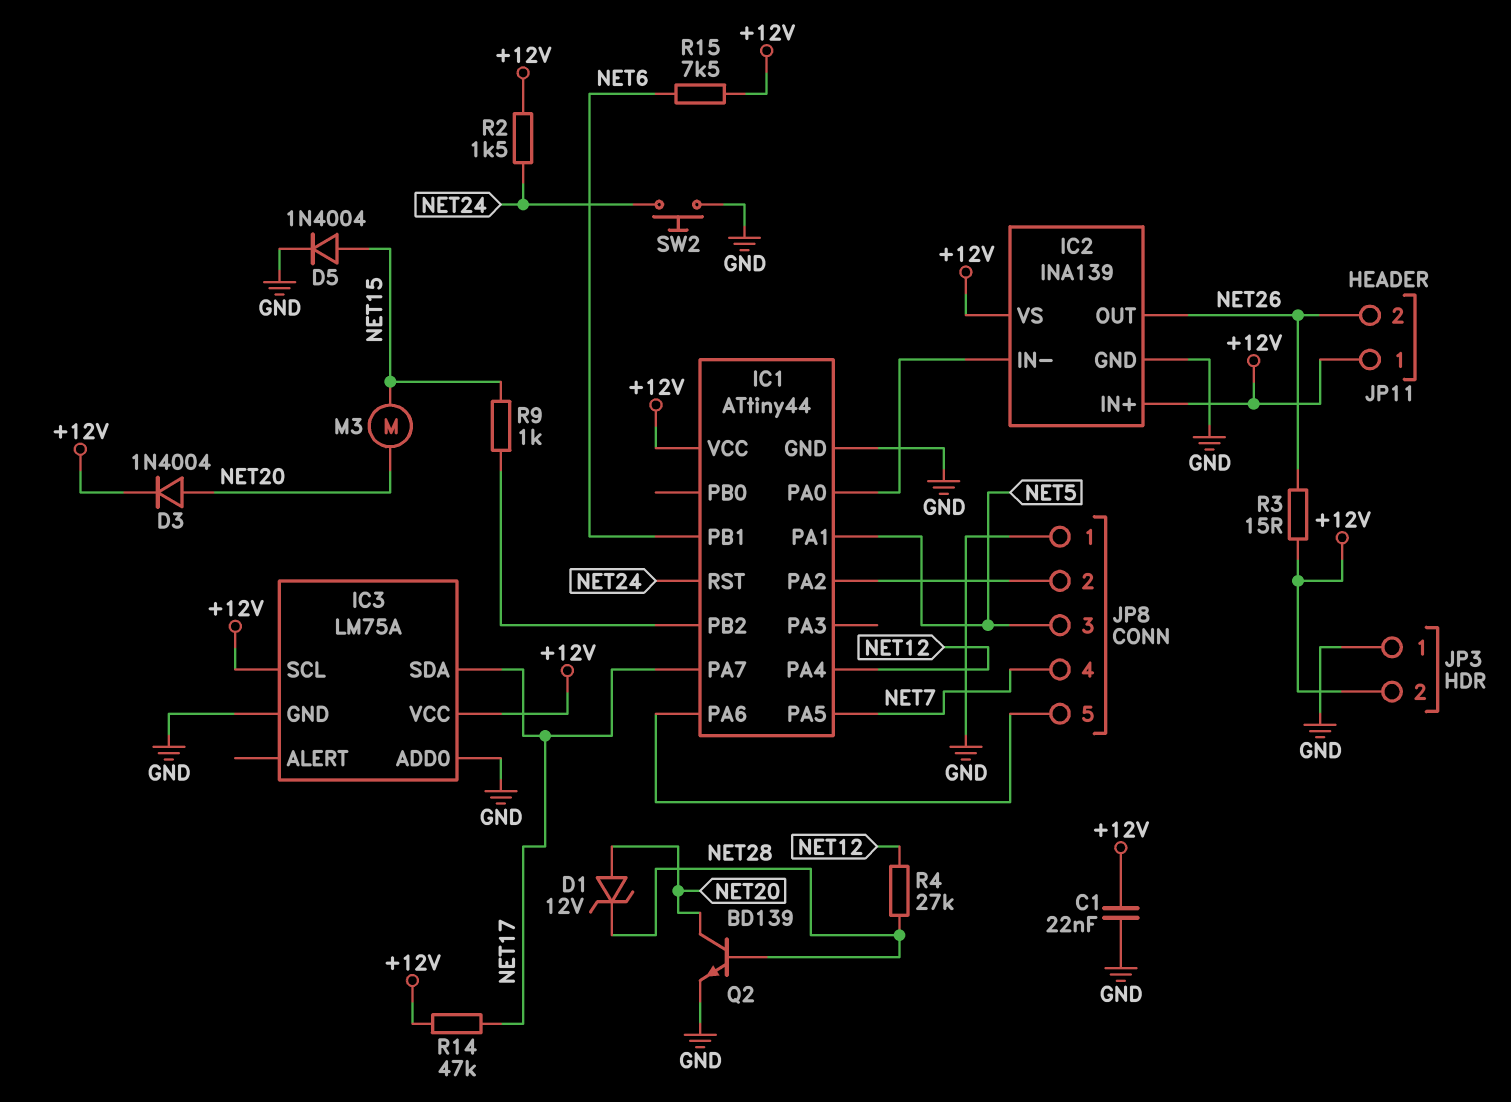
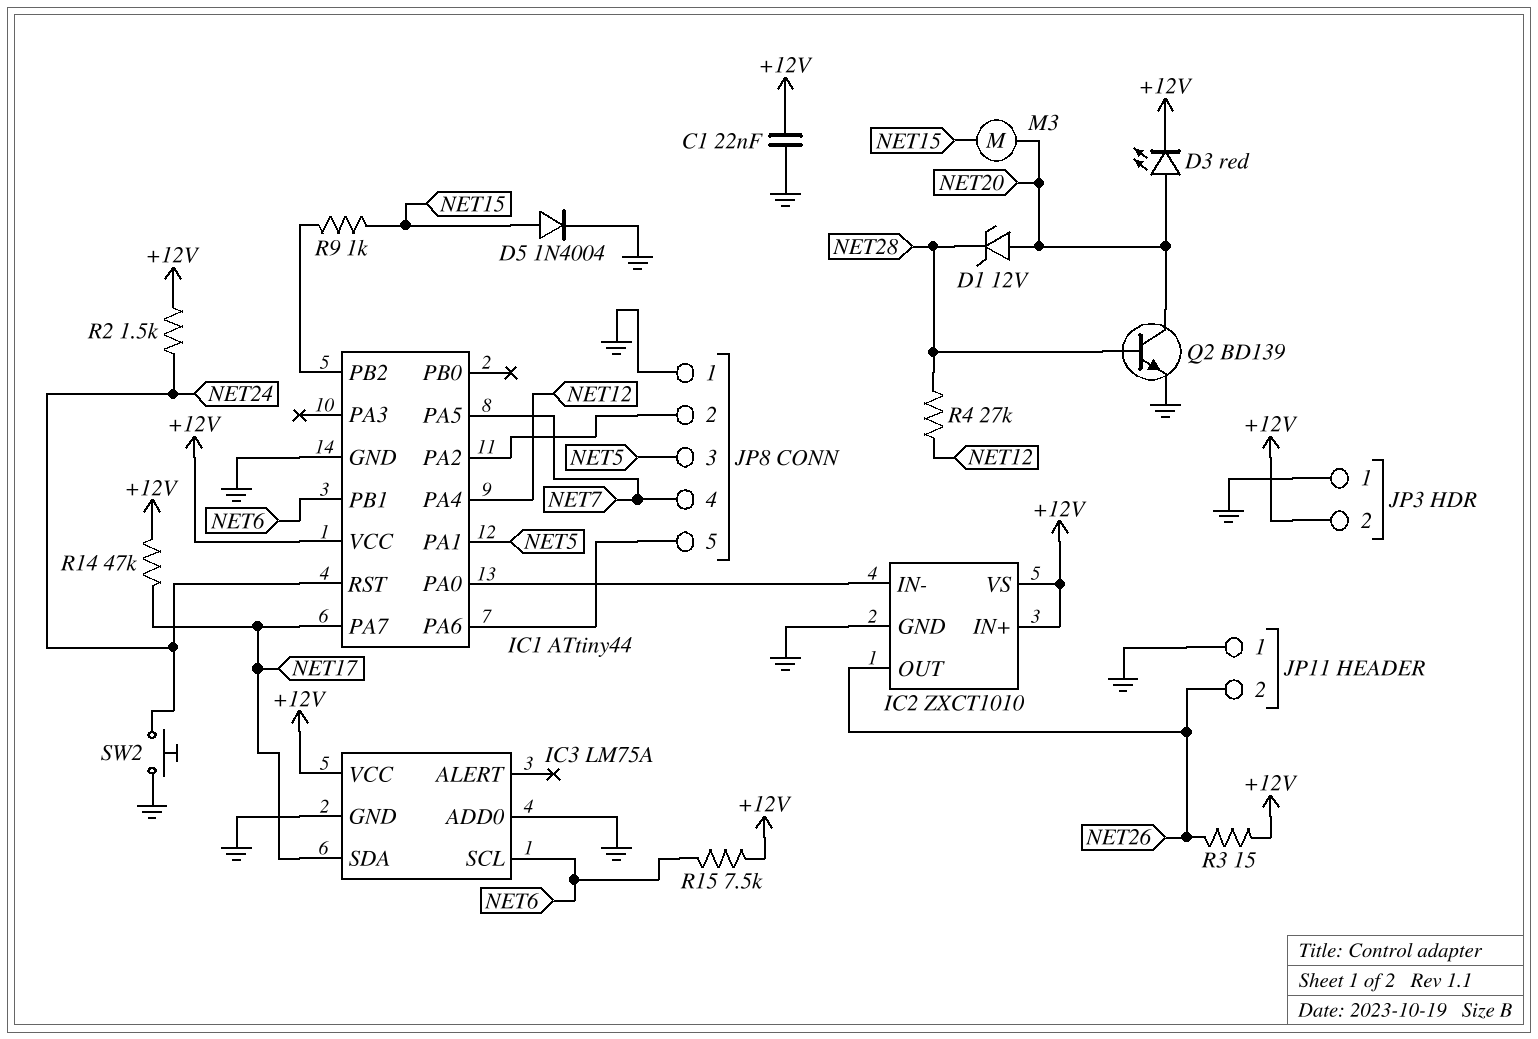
D3: diode 1N4004 (A NET20, K +12V) -> LED red (A NET20, K +12V)
IC2: INA139 -> ZXCT1010
IC3 pin SCL: +12V -> NET6
JP11 pin 1: +12V -> GND

